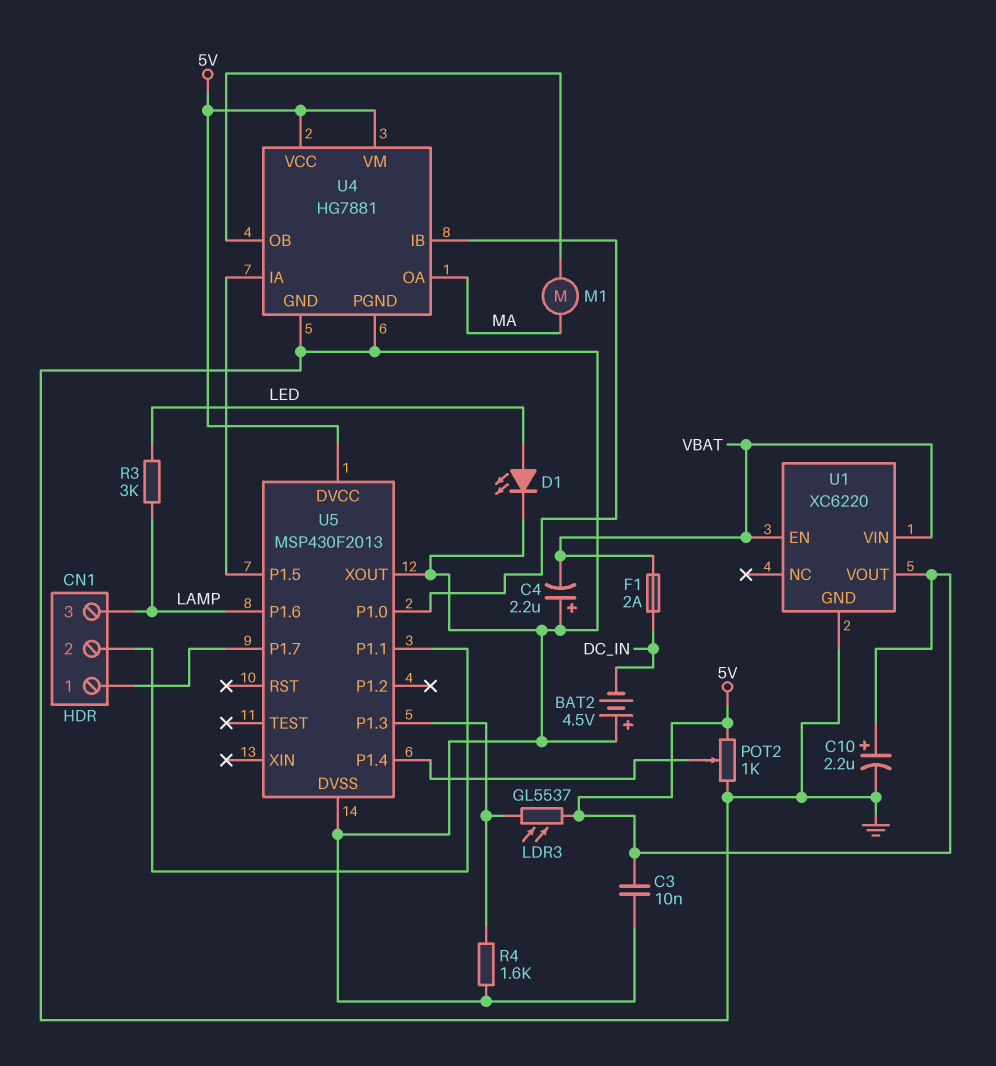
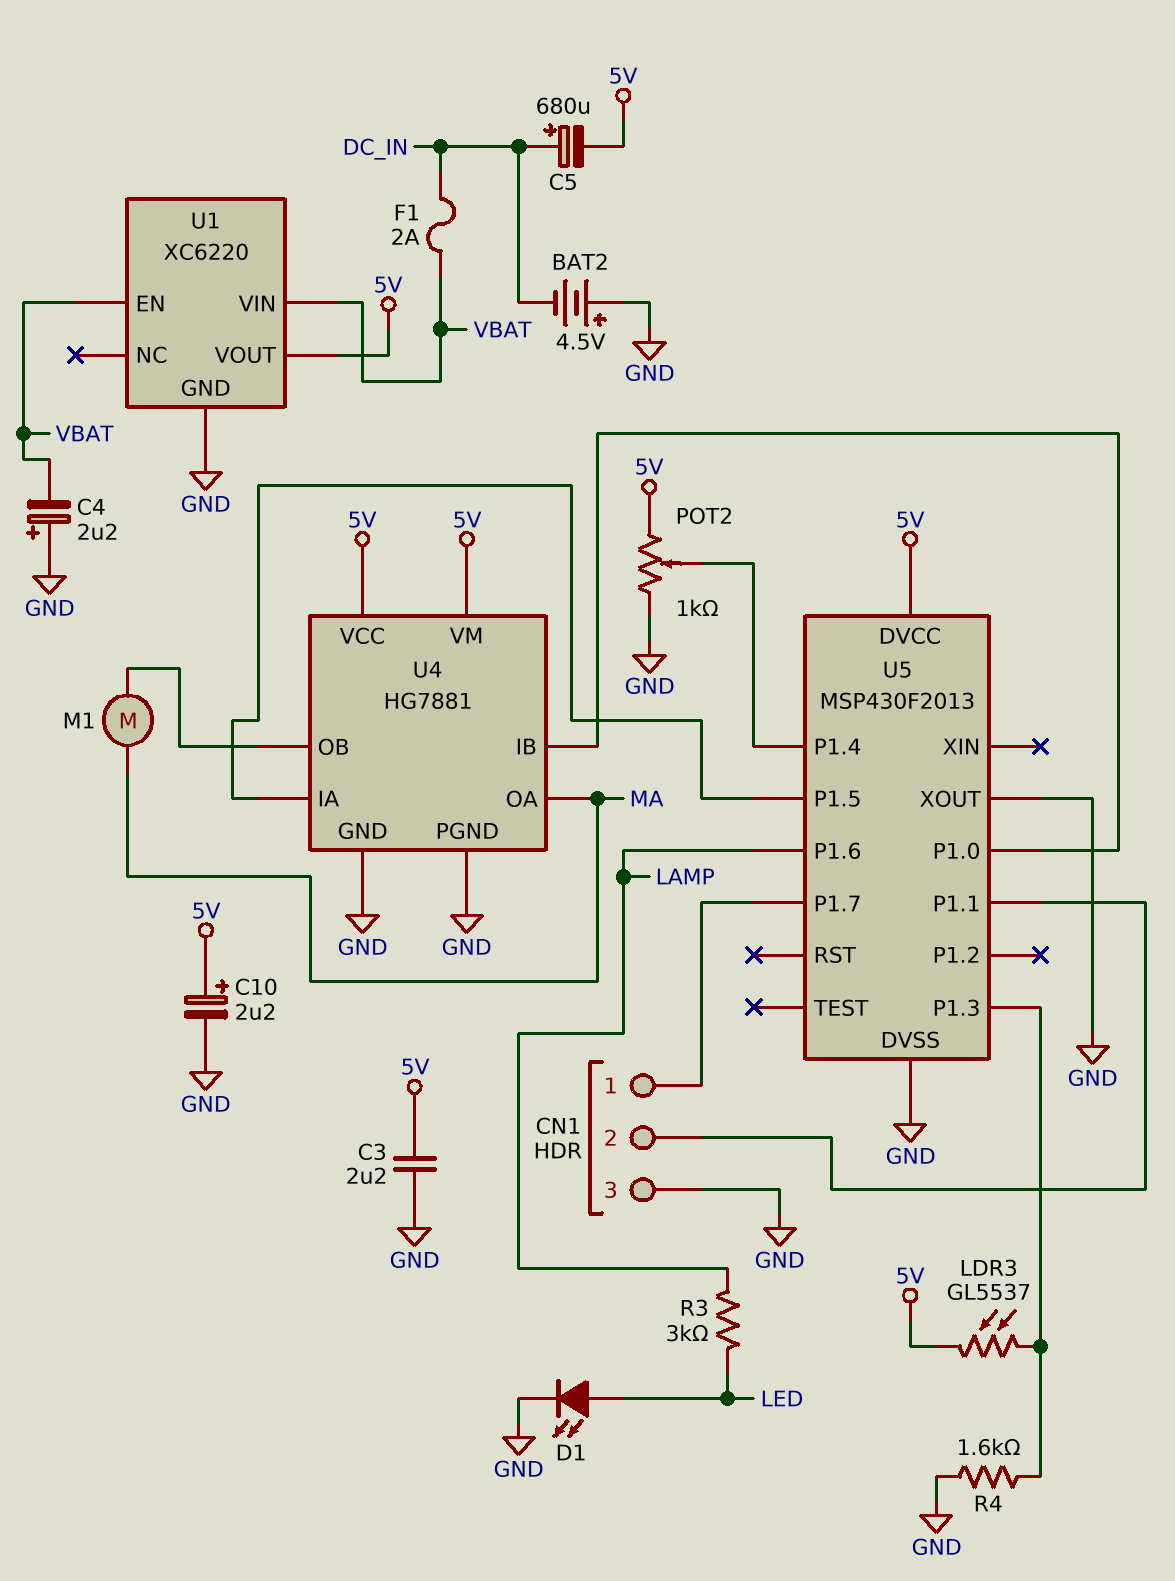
C3: 10nF (5V, GND) -> 2.2uF (5V, GND)
C5: none -> 680uF (plus DC_IN, minus 5V)
CN1 pin 3: LAMP -> GND

